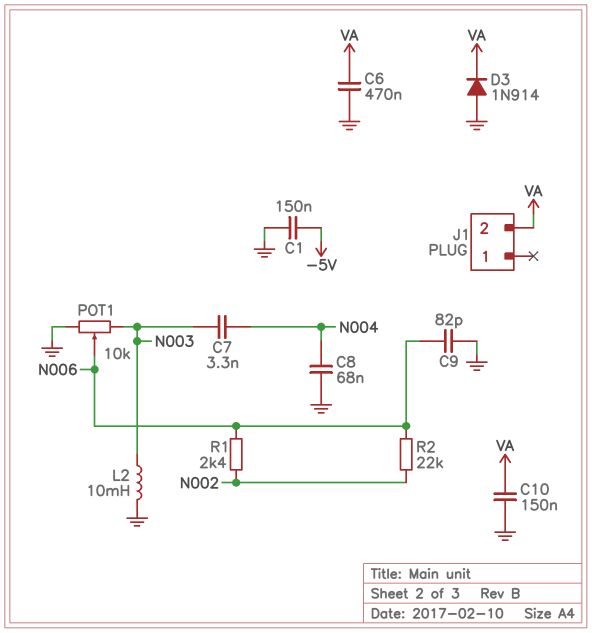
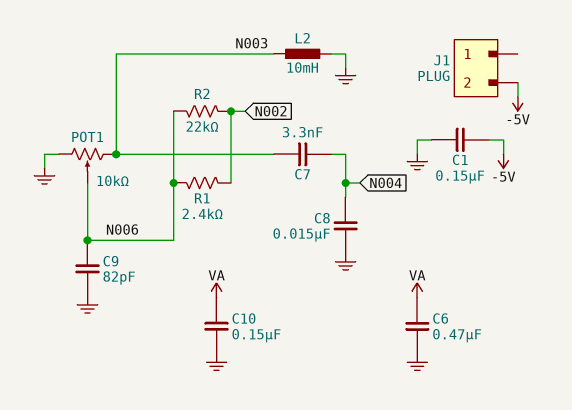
C8: 68nF (GND, N004) -> 15nF (GND, N004)
D3: diode 1N914 (A GND, K VA) -> none
J1 pin 2: VA -> -5V

